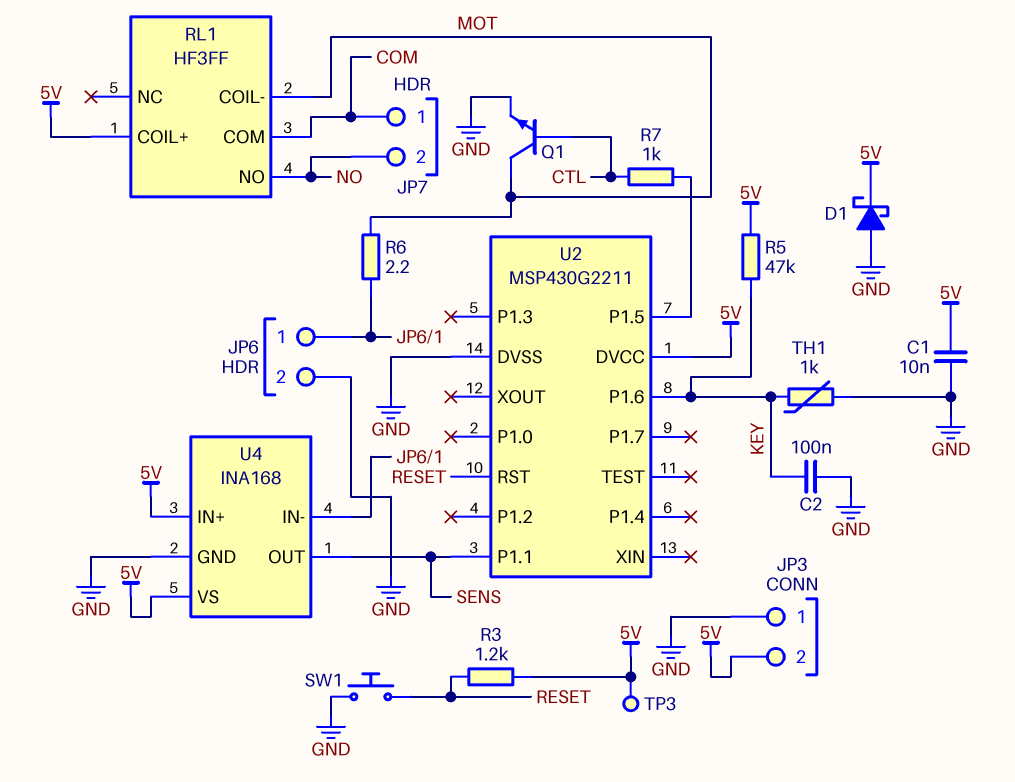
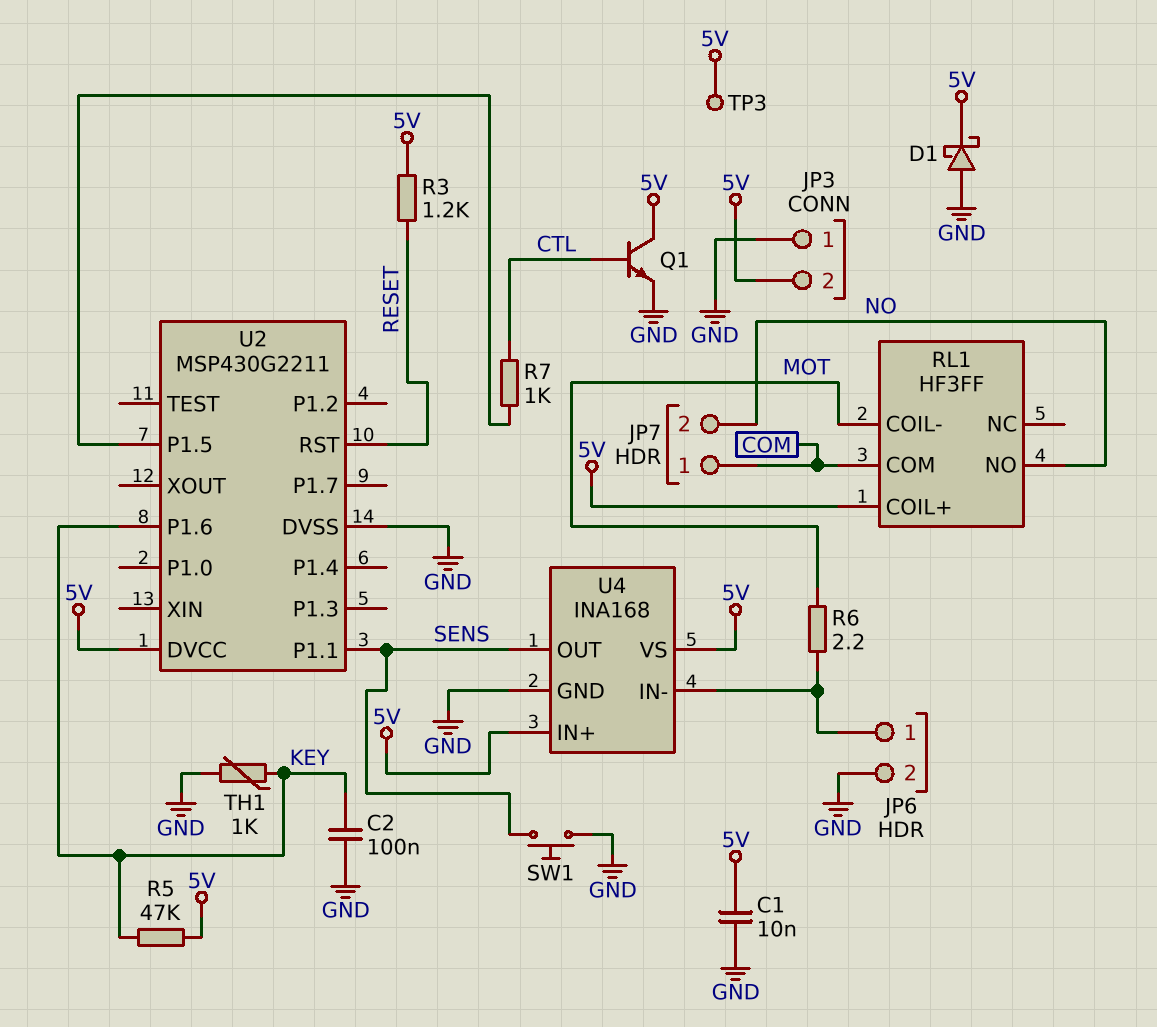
Q1: NPN (B CTL, C MOT, E GND) -> NPN (B CTL, C 5V, E GND)
SW1: button (GND, RESET) -> button (GND, SENS)

